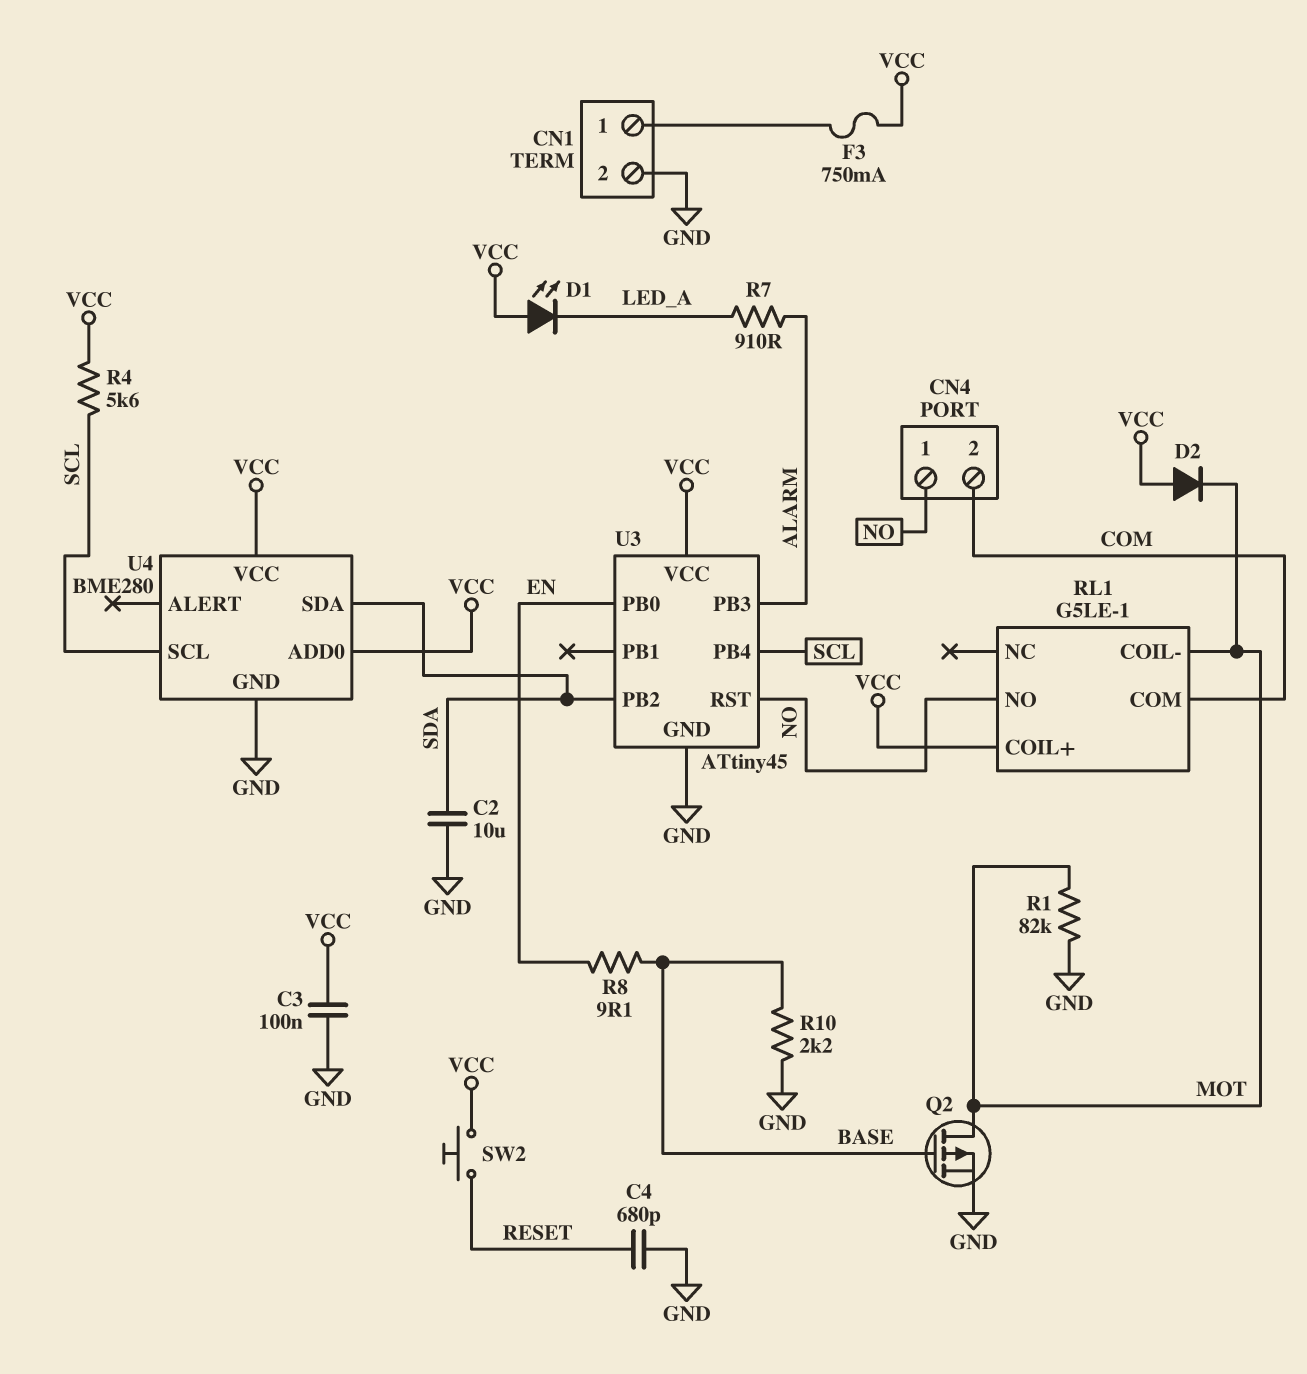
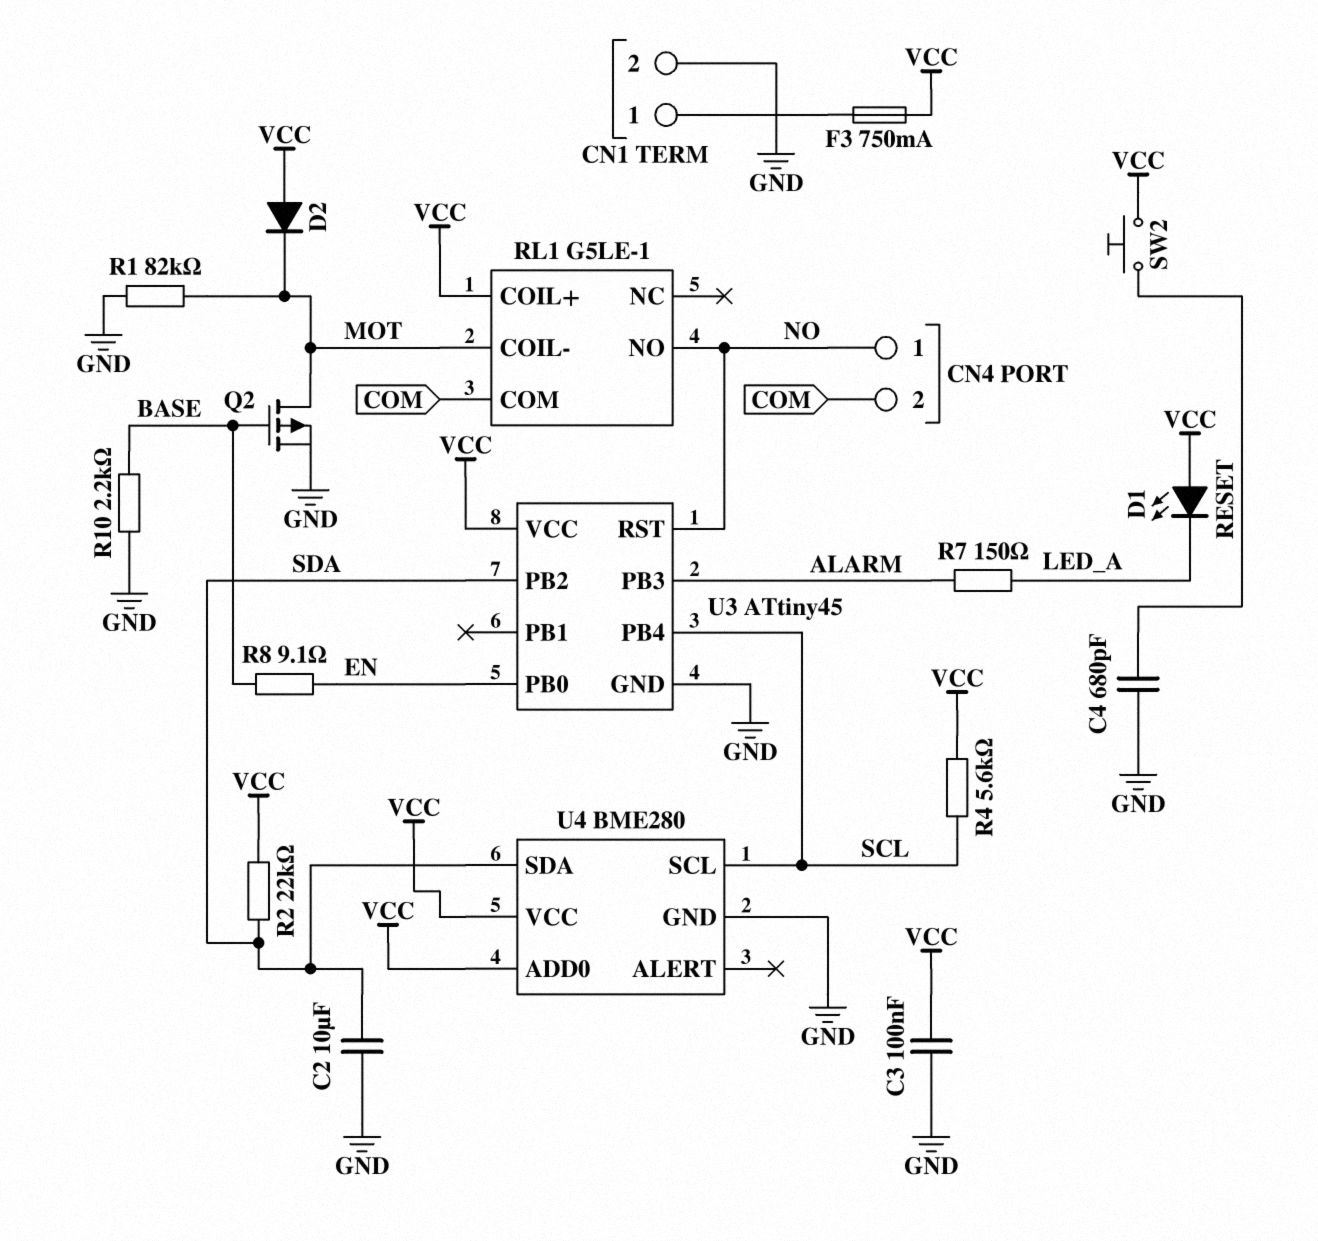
R2: none -> 22k (SDA, VCC)
R7: 910 (ALARM, LED_A) -> 150 (ALARM, LED_A)

